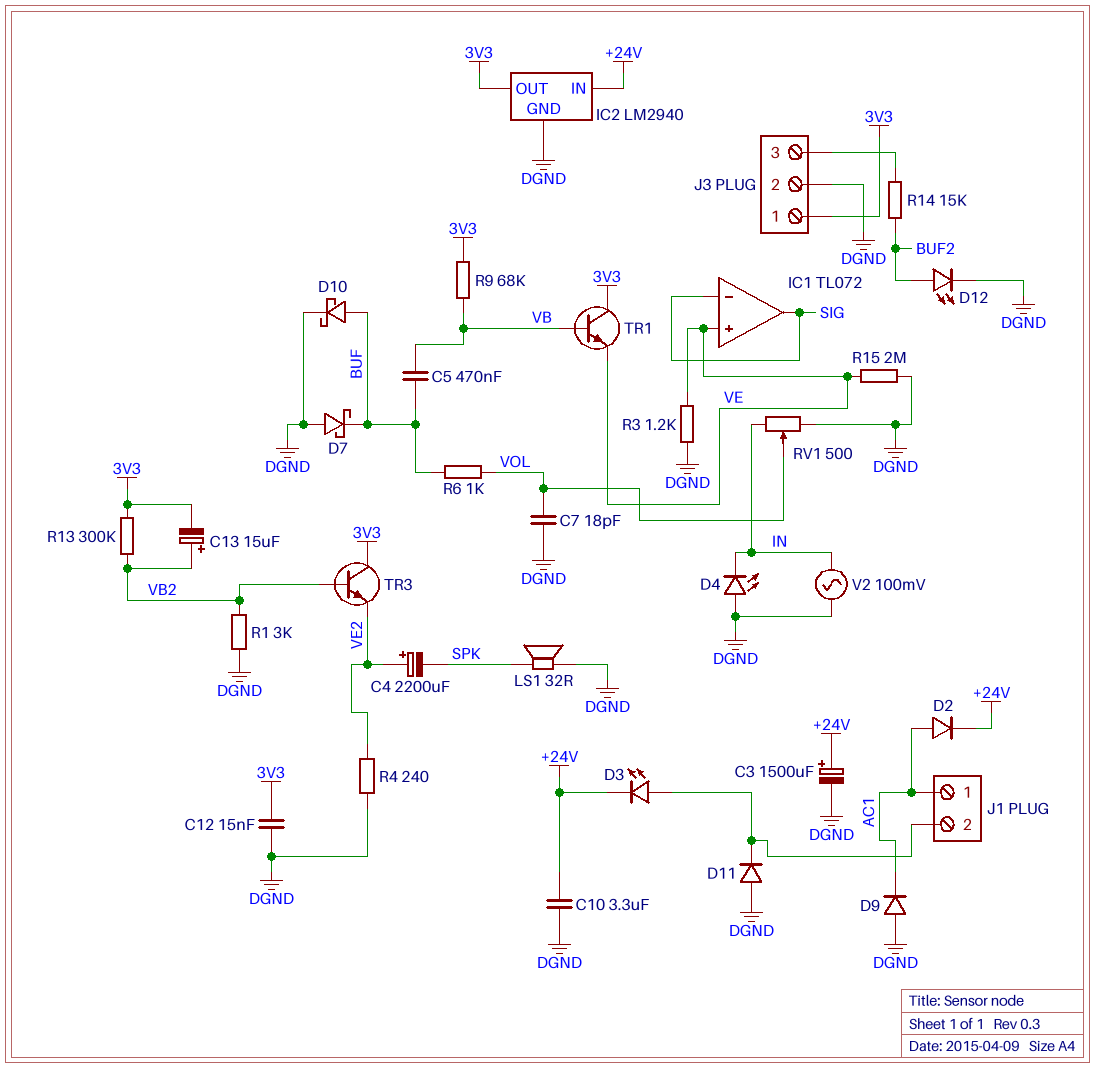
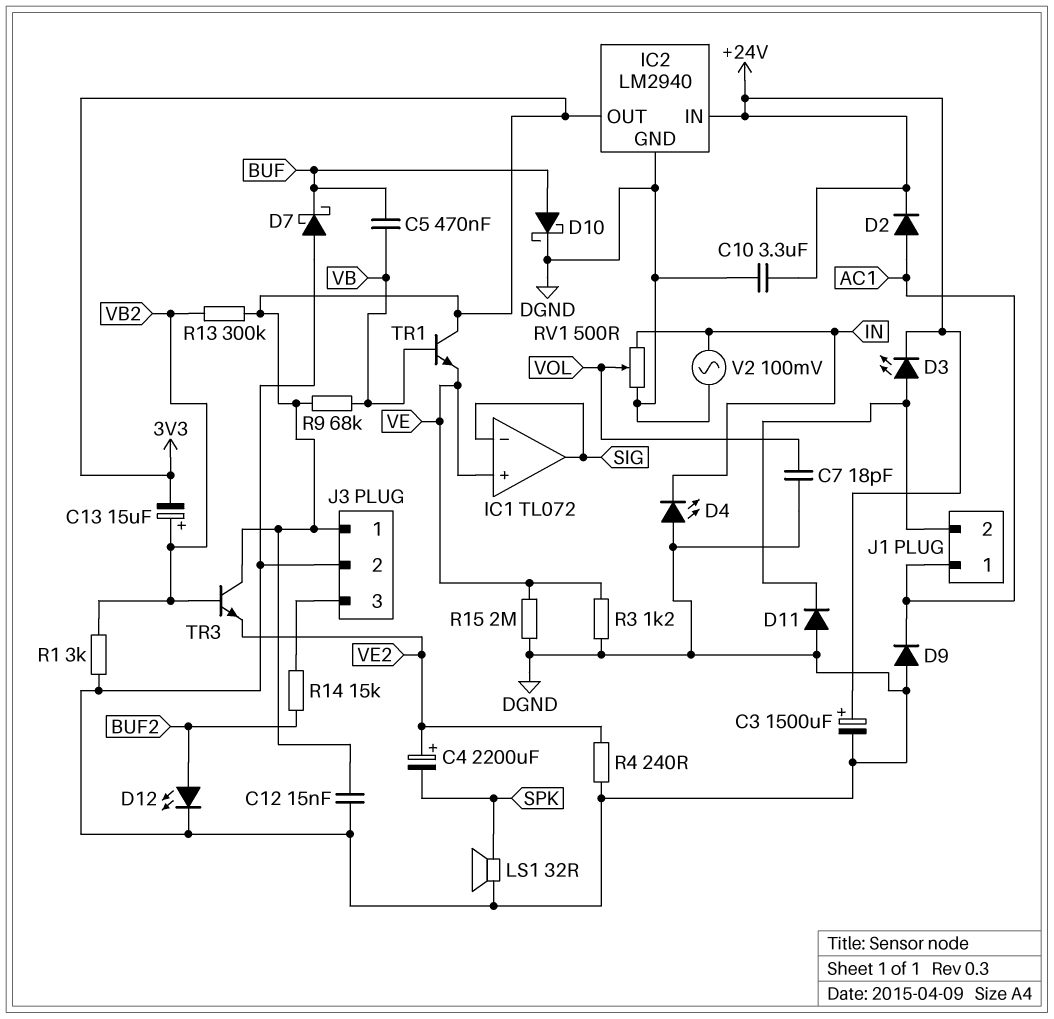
R6: 1k (BUF, VOL) -> none

